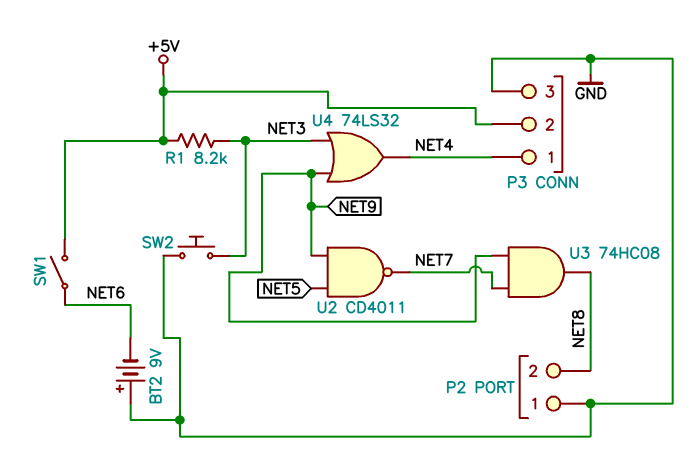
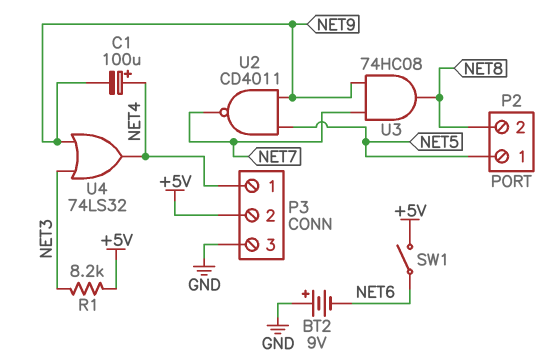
C1: none -> 100uF (plus NET4, minus NET9)
P2 pin 1: GND -> NET5
SW2: button (GND, NET3) -> none

